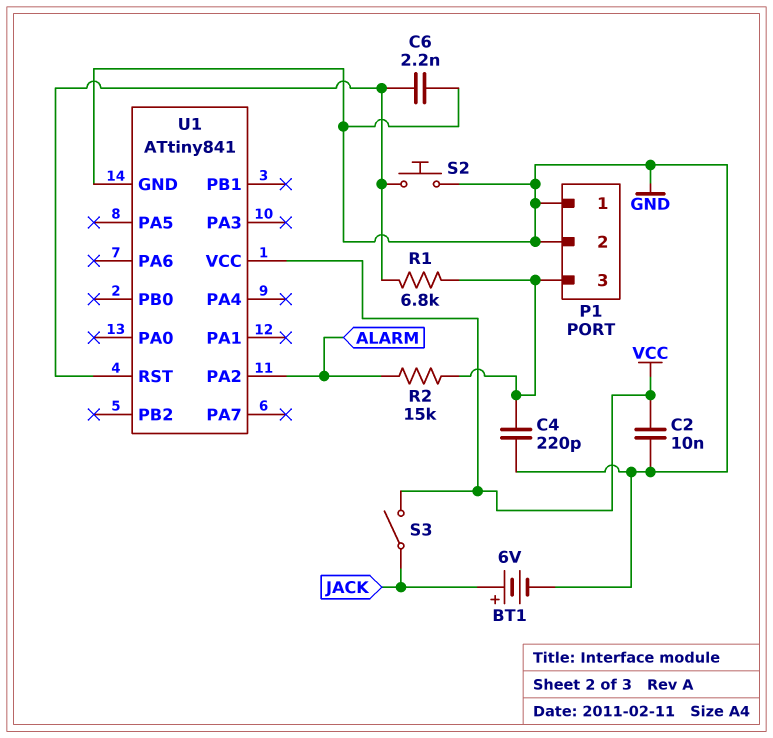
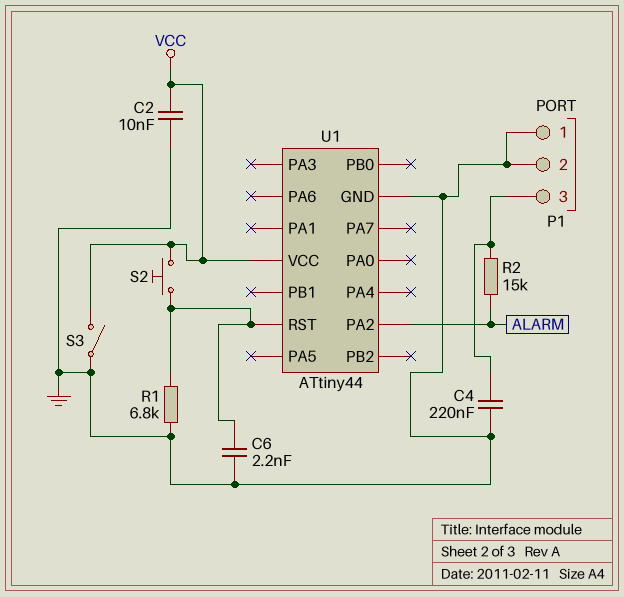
BT1: 6V (plus JACK, minus GND) -> none
C4: 220pF (GND, P1/3) -> 220nF (GND, P1/3)
R1: 6.8k (P1/3, U1/RST) -> 6.8k (GND, U1/RST)
S2: button (GND, U1/RST) -> button (U1/RST, VCC)
S3: switch (JACK, VCC) -> switch (GND, VCC)
U1: ATtiny841 -> ATtiny44

